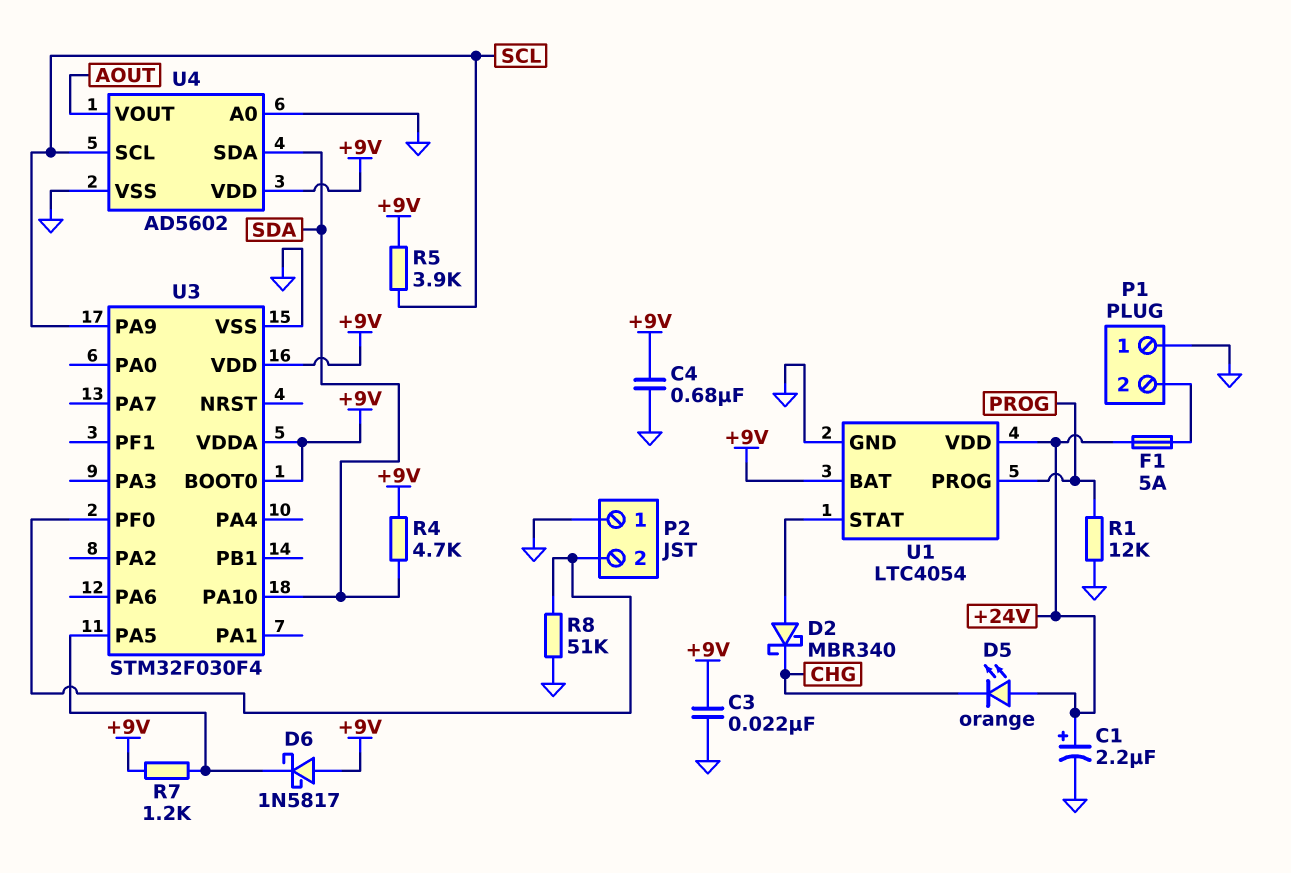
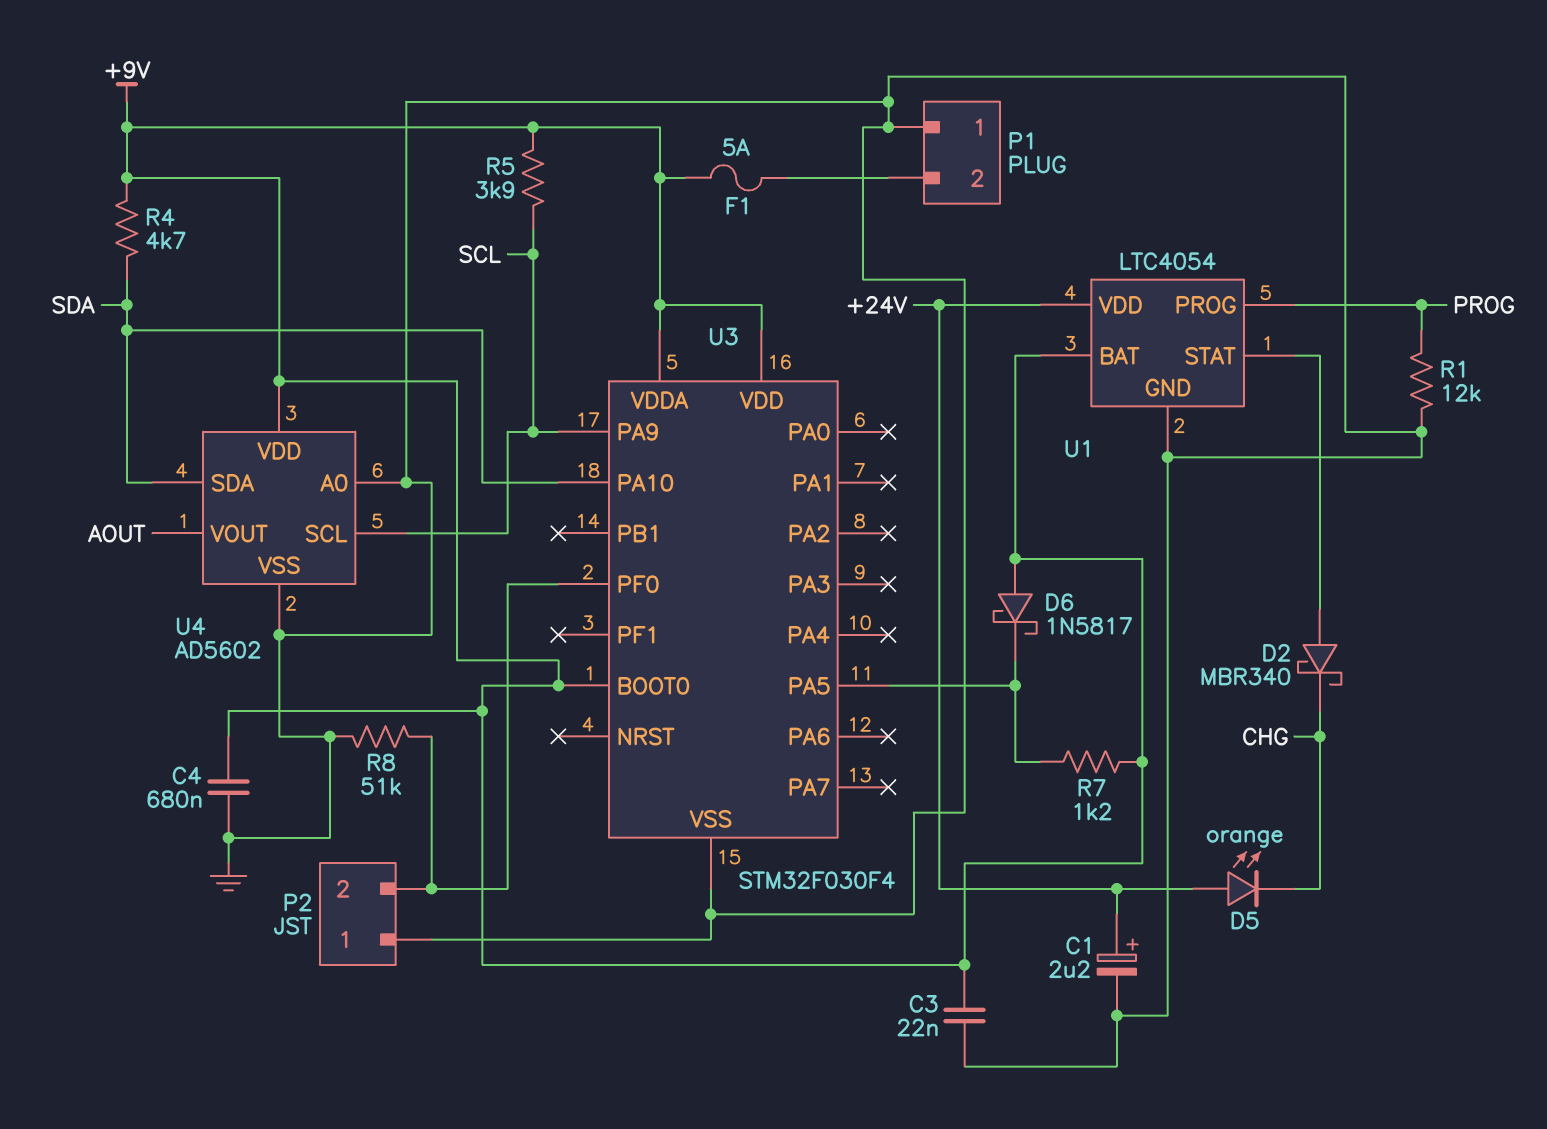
F1: 5A (+24V, P1/2) -> 5A (+9V, P1/2)

